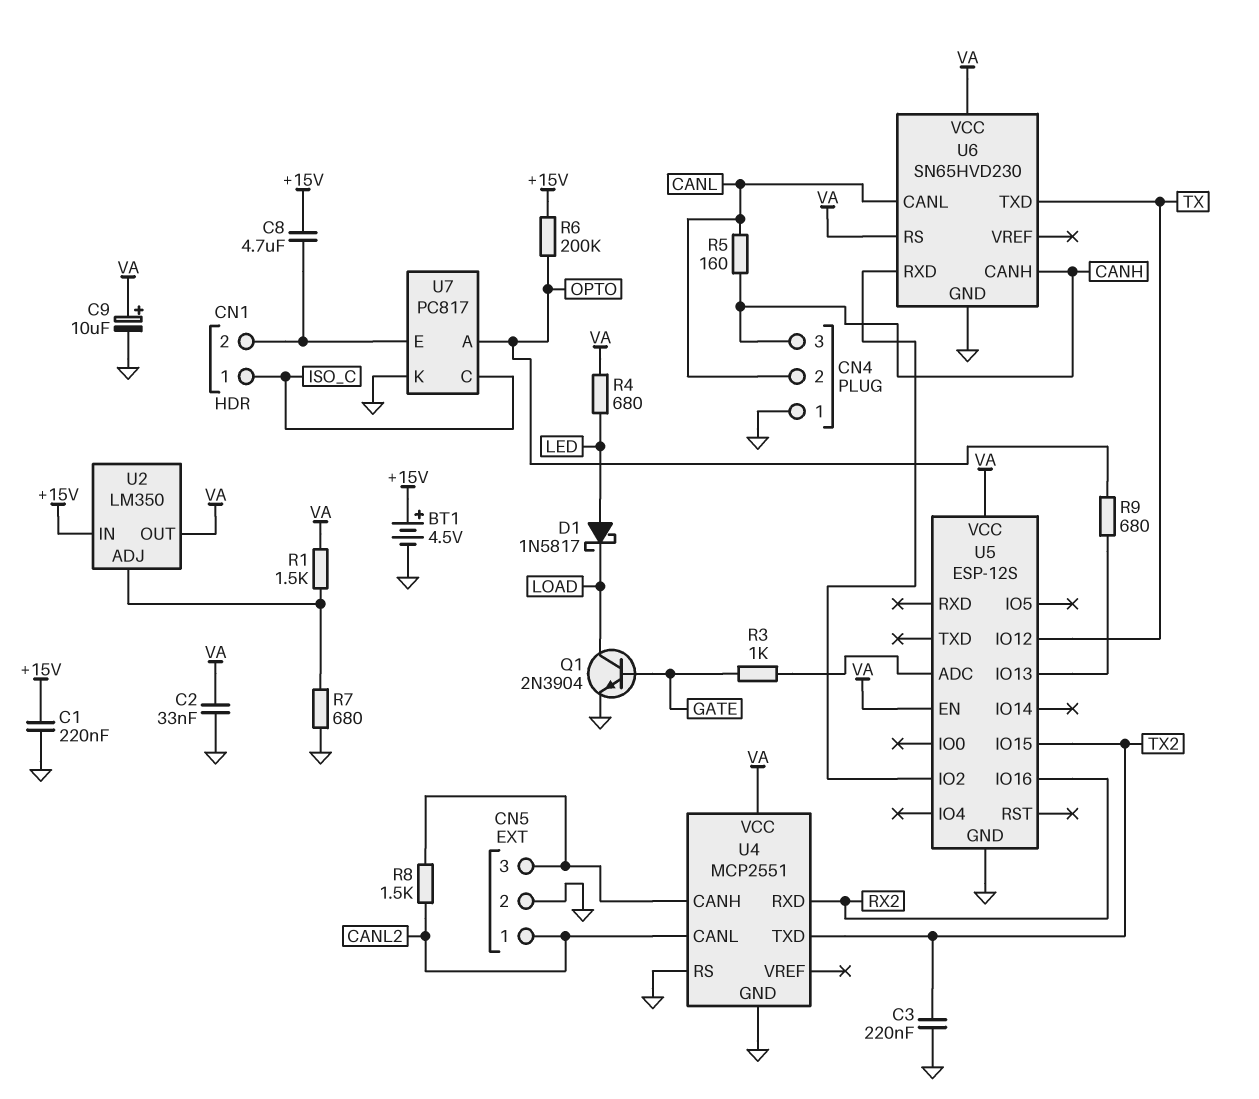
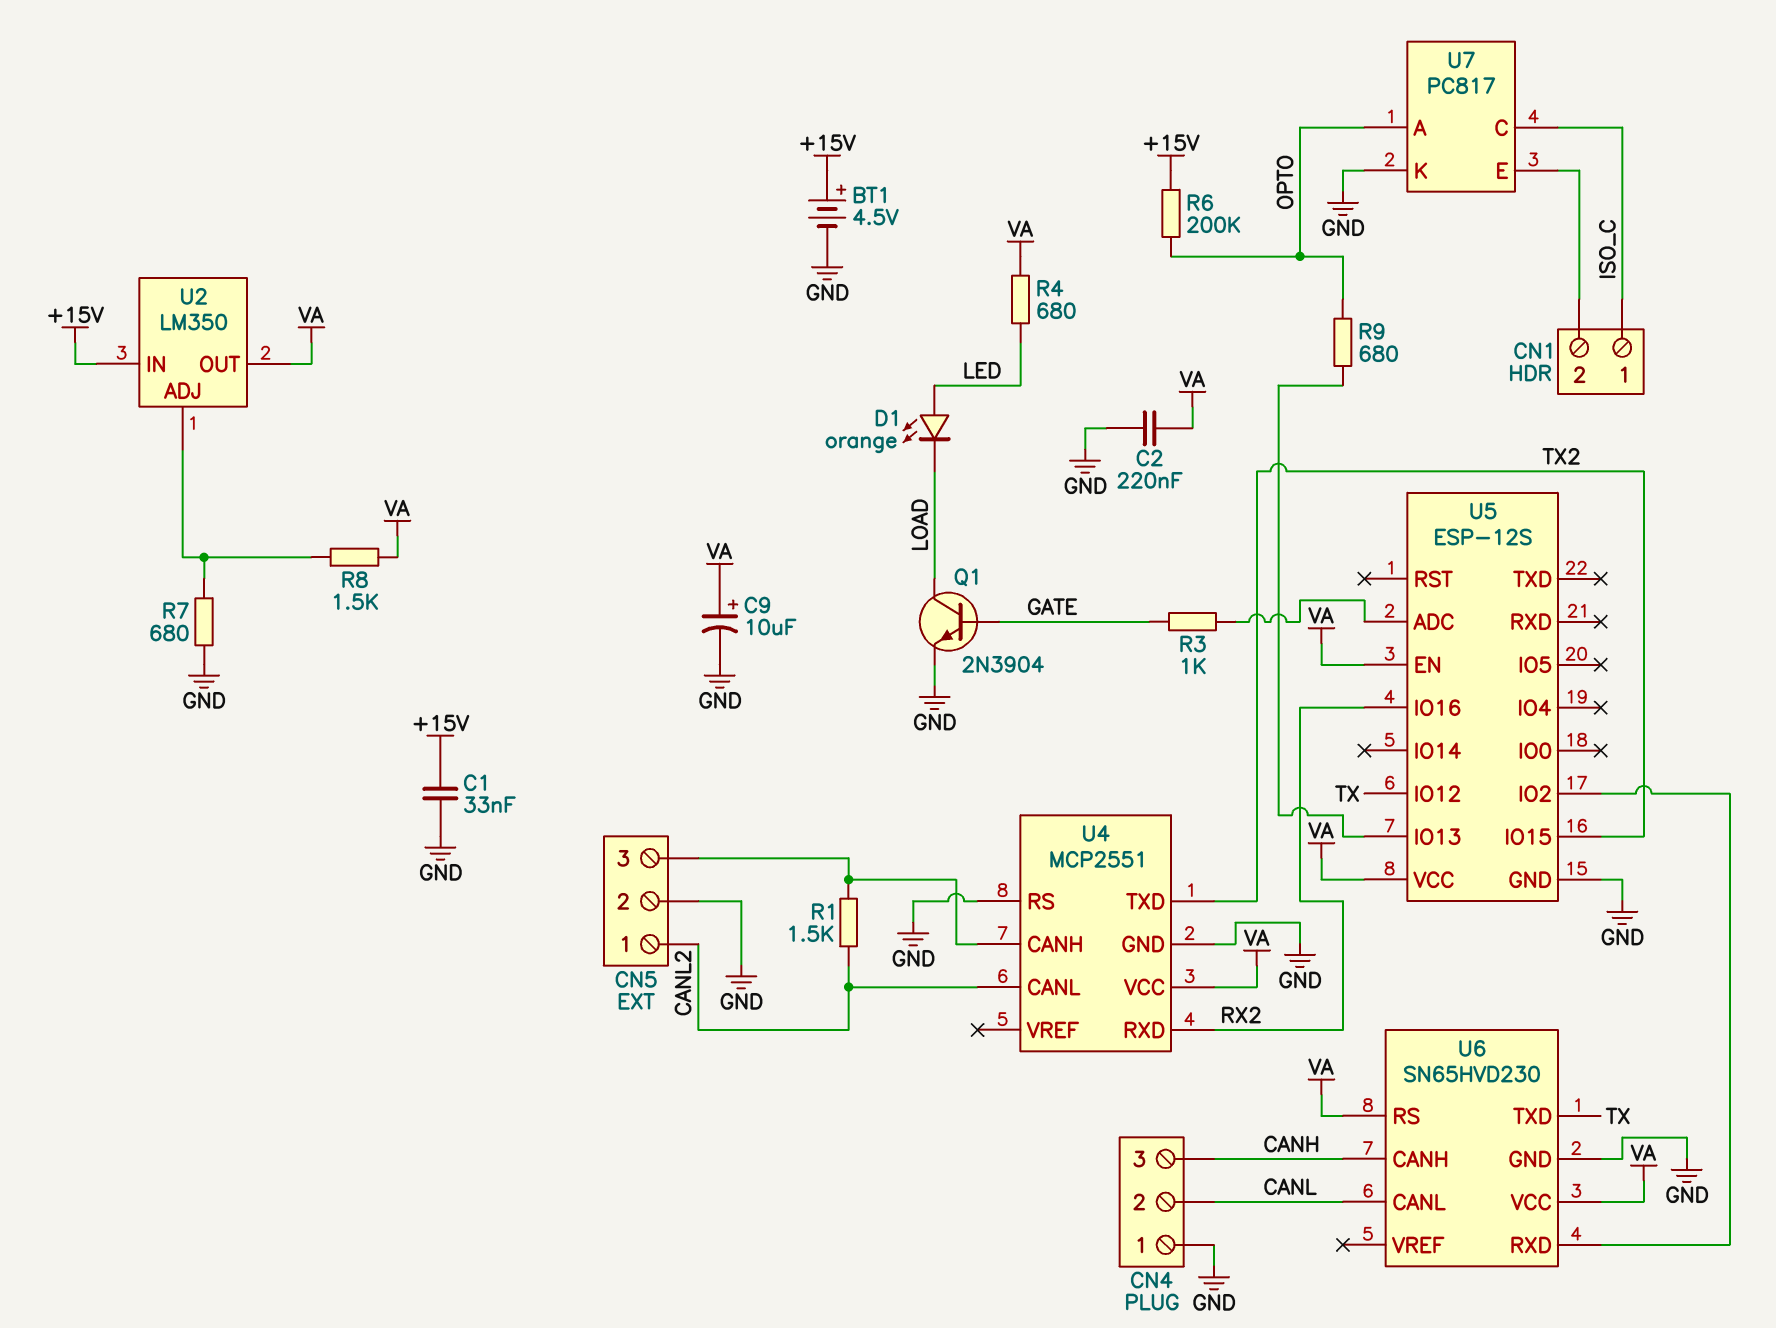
C1: 220nF (+15V, GND) -> 33nF (+15V, GND)
C2: 33nF (GND, VA) -> 220nF (GND, VA)
C3: 220nF (GND, TX2) -> none
C8: 4.7uF (+15V, CN1/2) -> none
D1: schottky 1N5817 (A LED, K LOAD) -> LED orange (A LED, K LOAD)
R1: 1.5k (U2/ADJ, VA) -> 1.5k (CANL2, CN5/3)
R5: 160 (CANH, CANL) -> none
R8: 1.5k (CANL2, CN5/3) -> 1.5k (U2/ADJ, VA)

